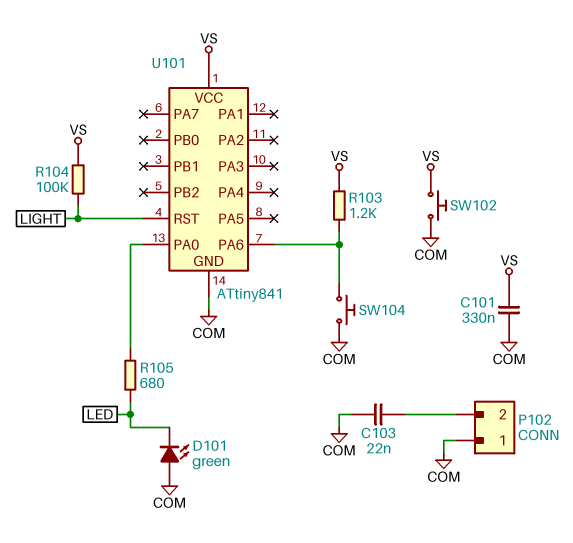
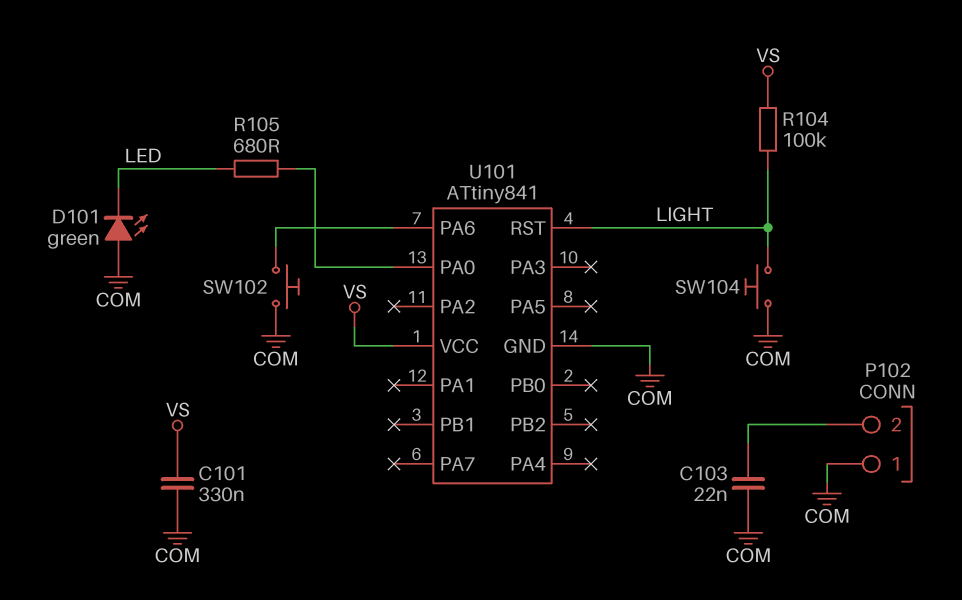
R103: 1.2k (U101/PA6, VS) -> none
SW102: button (COM, VS) -> button (COM, U101/PA6)
SW104: button (COM, U101/PA6) -> button (COM, LIGHT)

